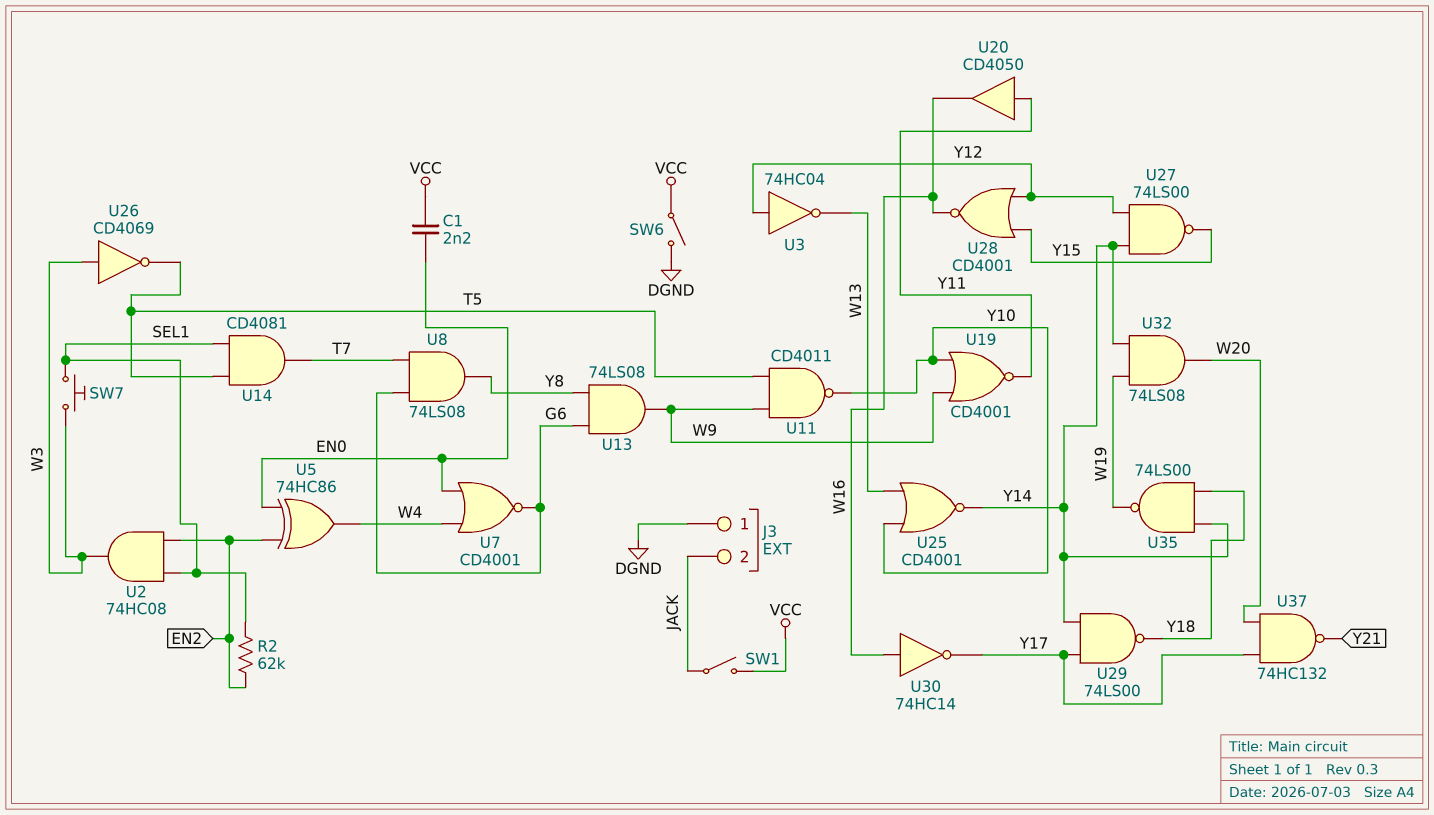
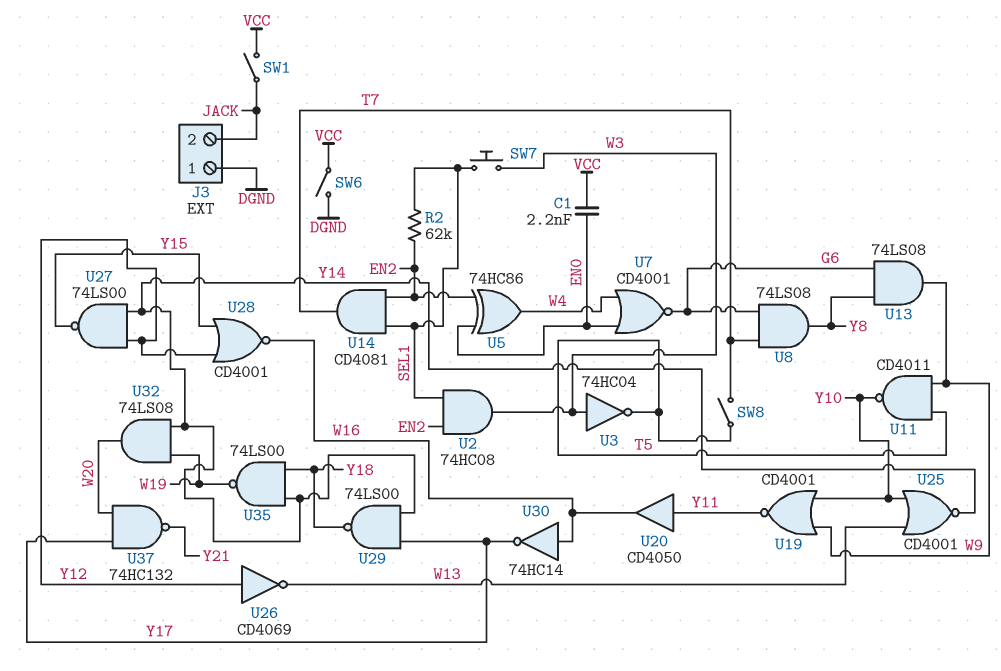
SW8: none -> switch (T5, T7)
U3: NOT 74HC04 (in Y12, out W13) -> NOT 74HC04 (in W3, out T5)
U14: AND CD4081 (in SEL1, in T5, out T7) -> AND CD4081 (in EN2, in SEL1, out T7)
U26: NOT CD4069 (in W3, out T5) -> NOT CD4069 (in Y12, out W13)

